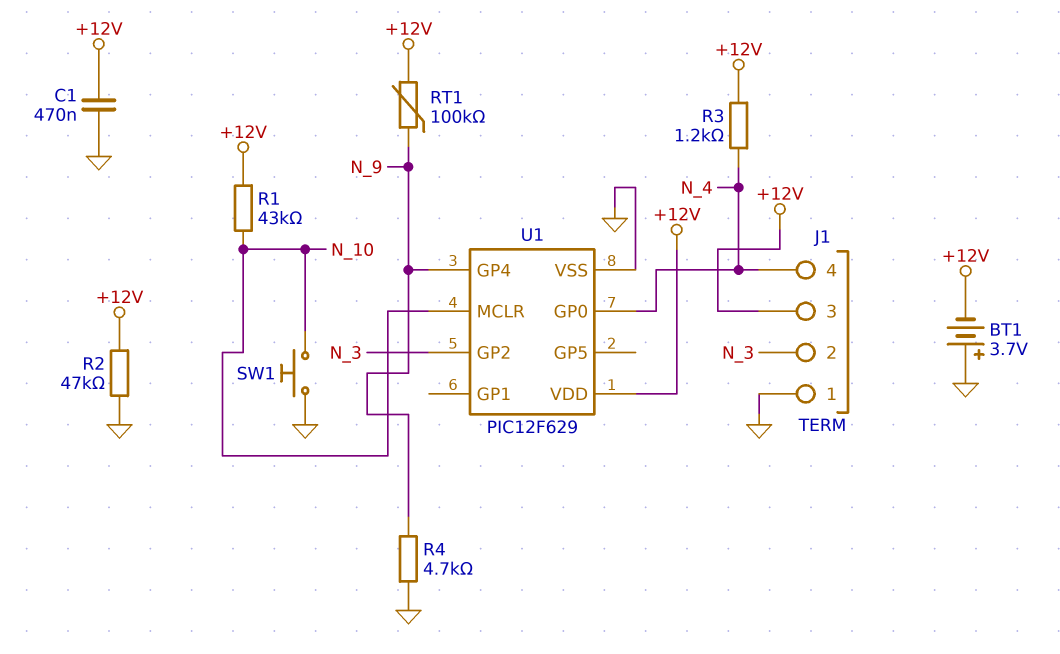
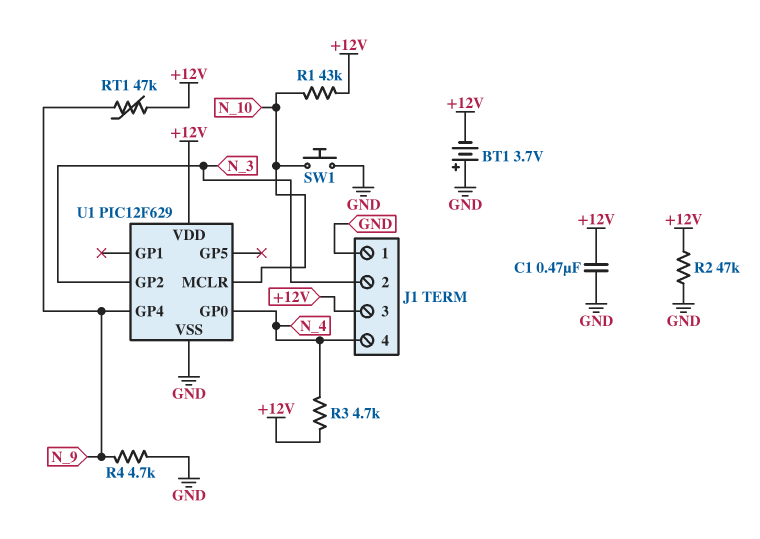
R3: 1.2k (+12V, N_4) -> 4.7k (+12V, N_4)
RT1: 100k (+12V, N_9) -> 47k (+12V, N_9)

